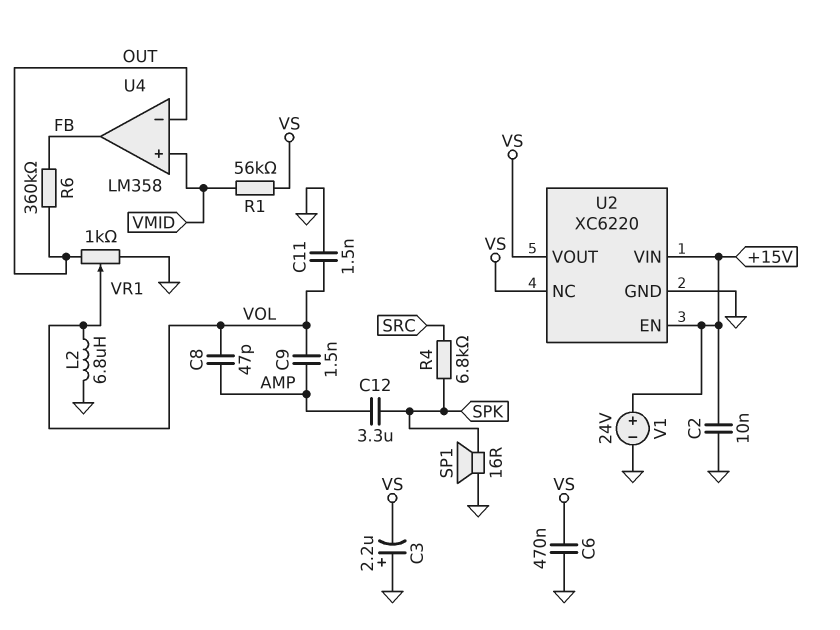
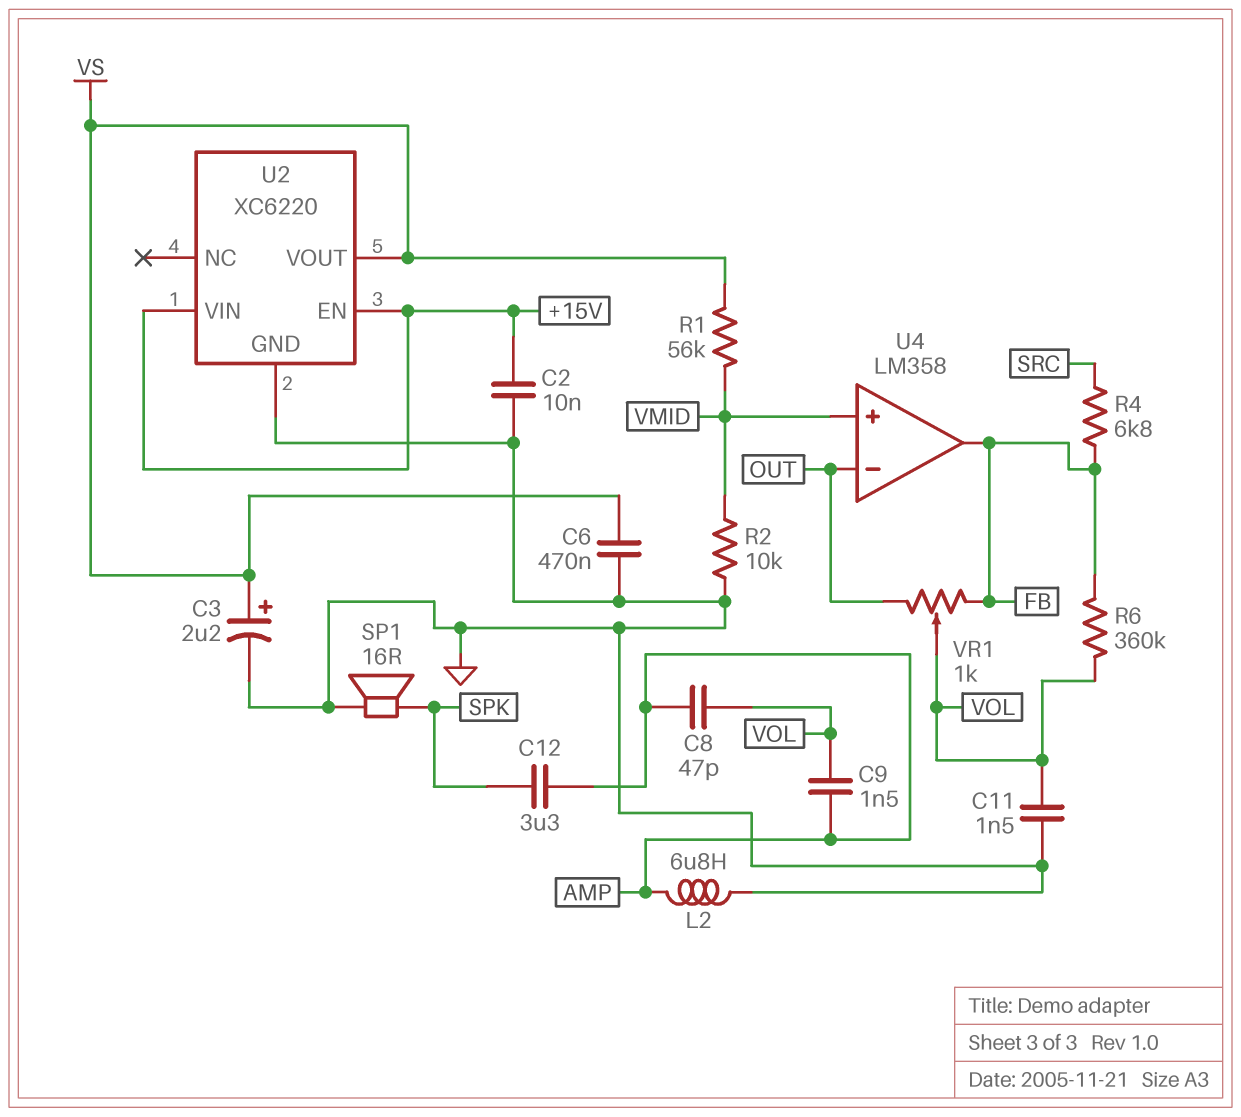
C3: 2.2uF (plus GND, minus VS) -> 2.2uF (plus VS, minus GND)
L2: 6.8uH (GND, VOL) -> 6.8uH (AMP, GND)
R2: none -> 10k (GND, VMID)
R4: 6.8k (SPK, SRC) -> 6.8k (FB, SRC)
R6: 360k (FB, OUT) -> 360k (FB, VOL)
U2 pin NC: VS -> none
V1: 24V (plus +15V, minus GND) -> none
VR1: 1k (GND, OUT, wiper VOL) -> 1k (FB, OUT, wiper VOL)

